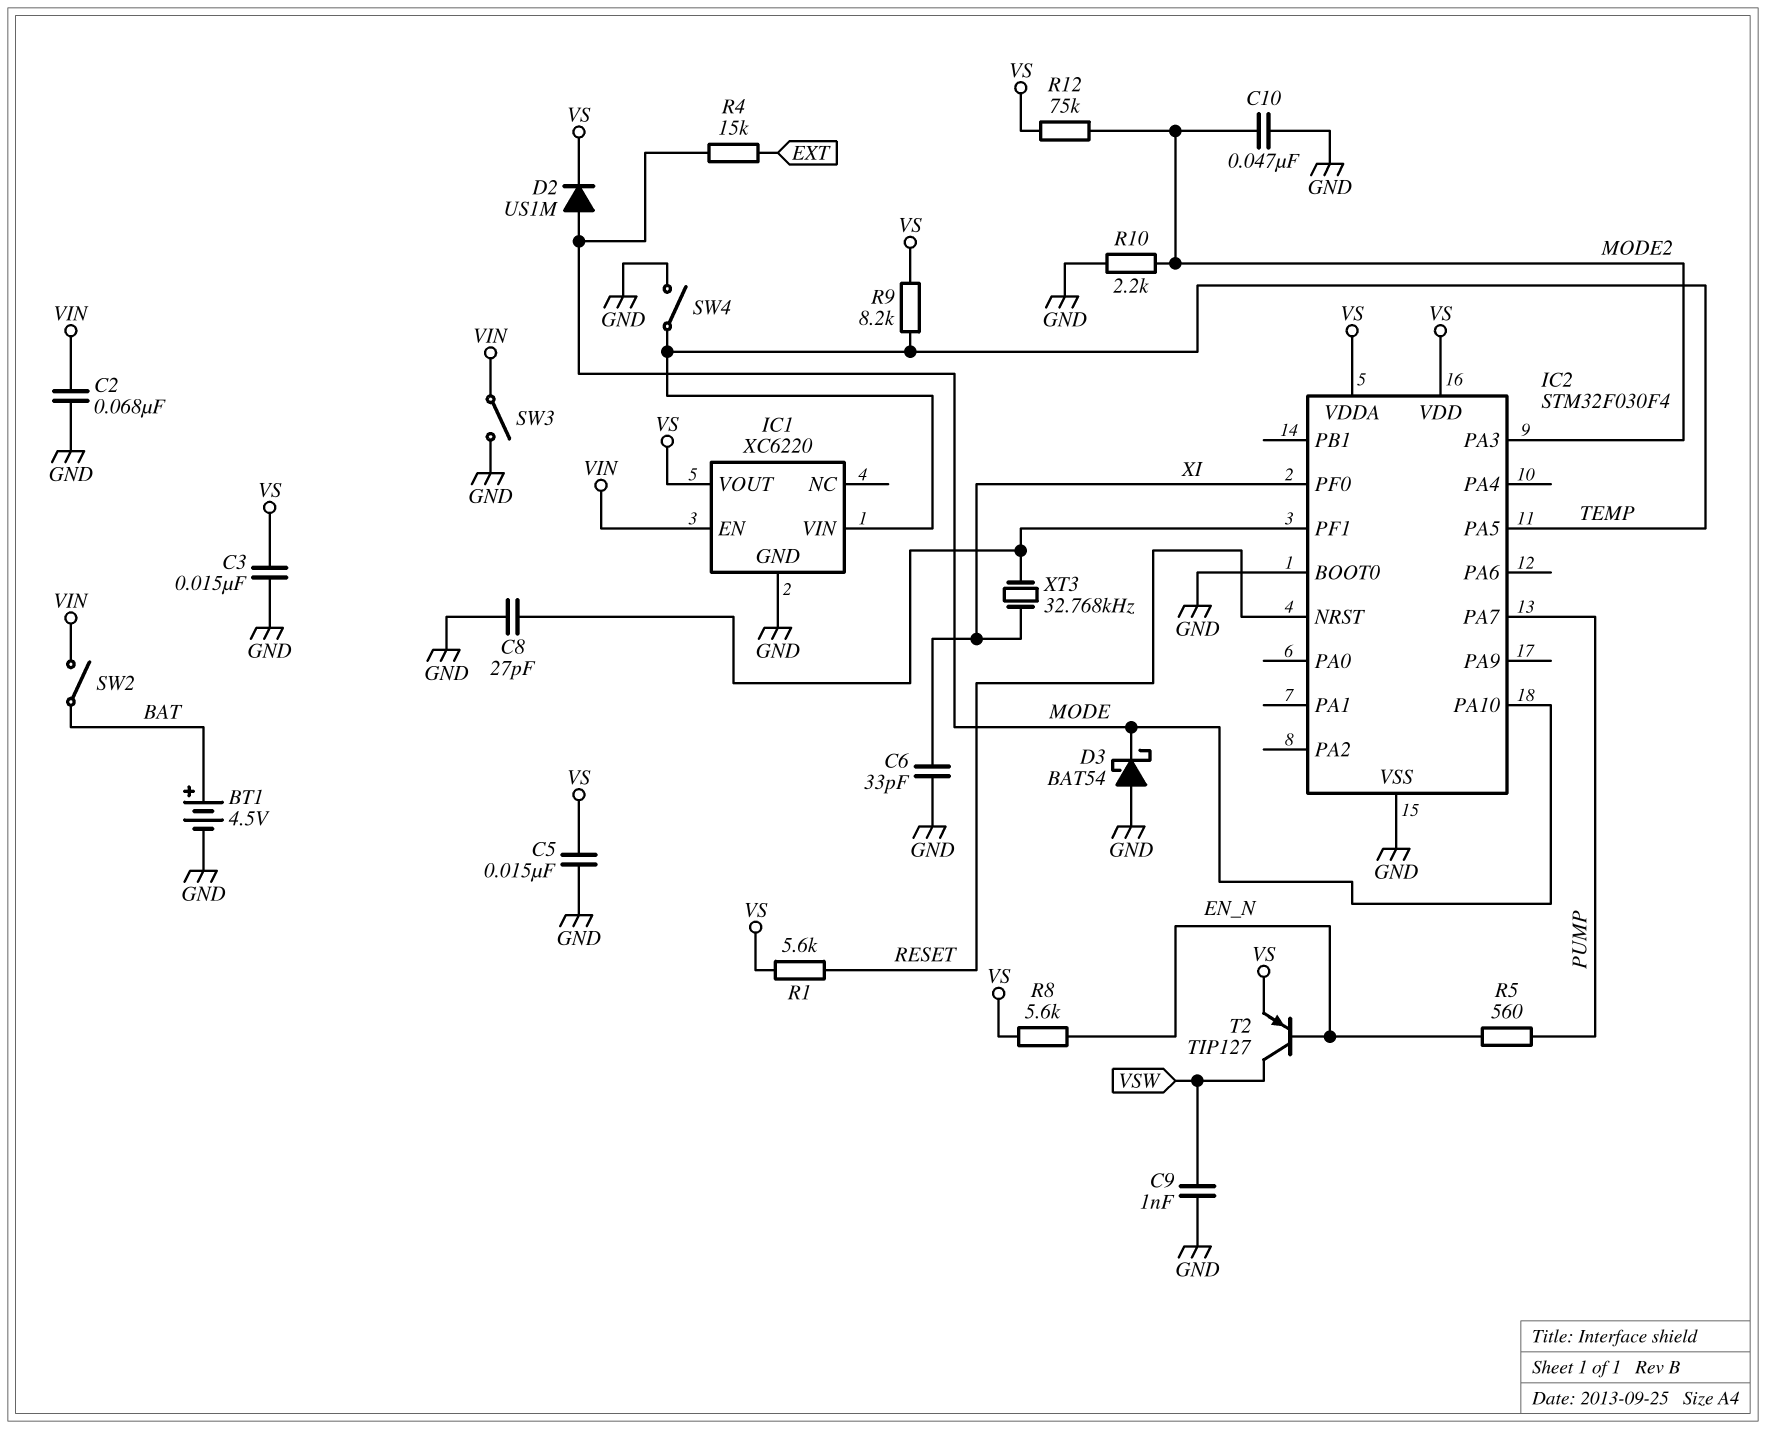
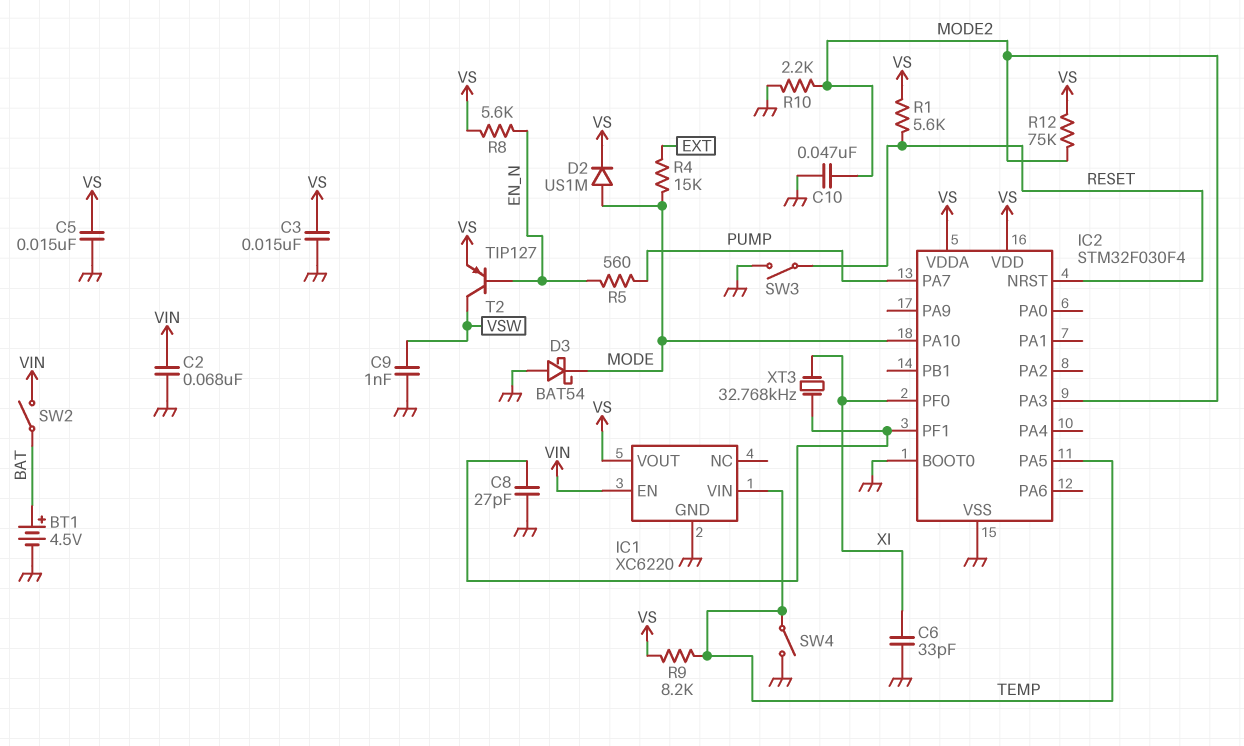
SW3: switch (GND, VIN) -> switch (GND, RESET)

